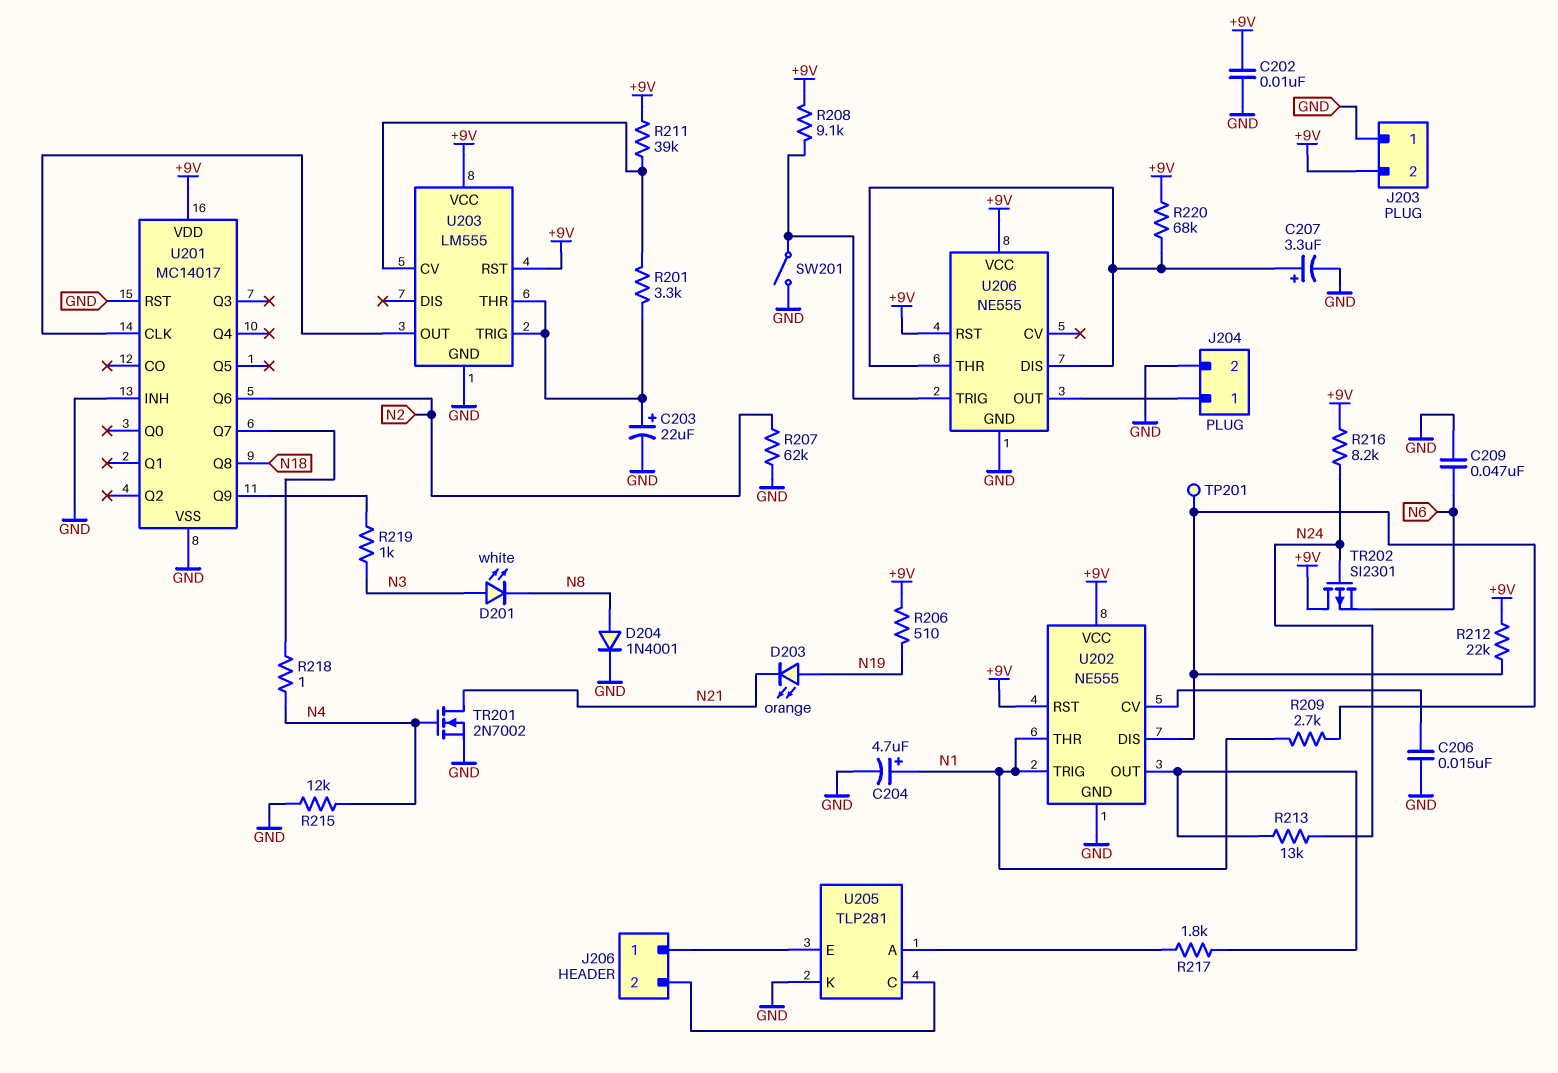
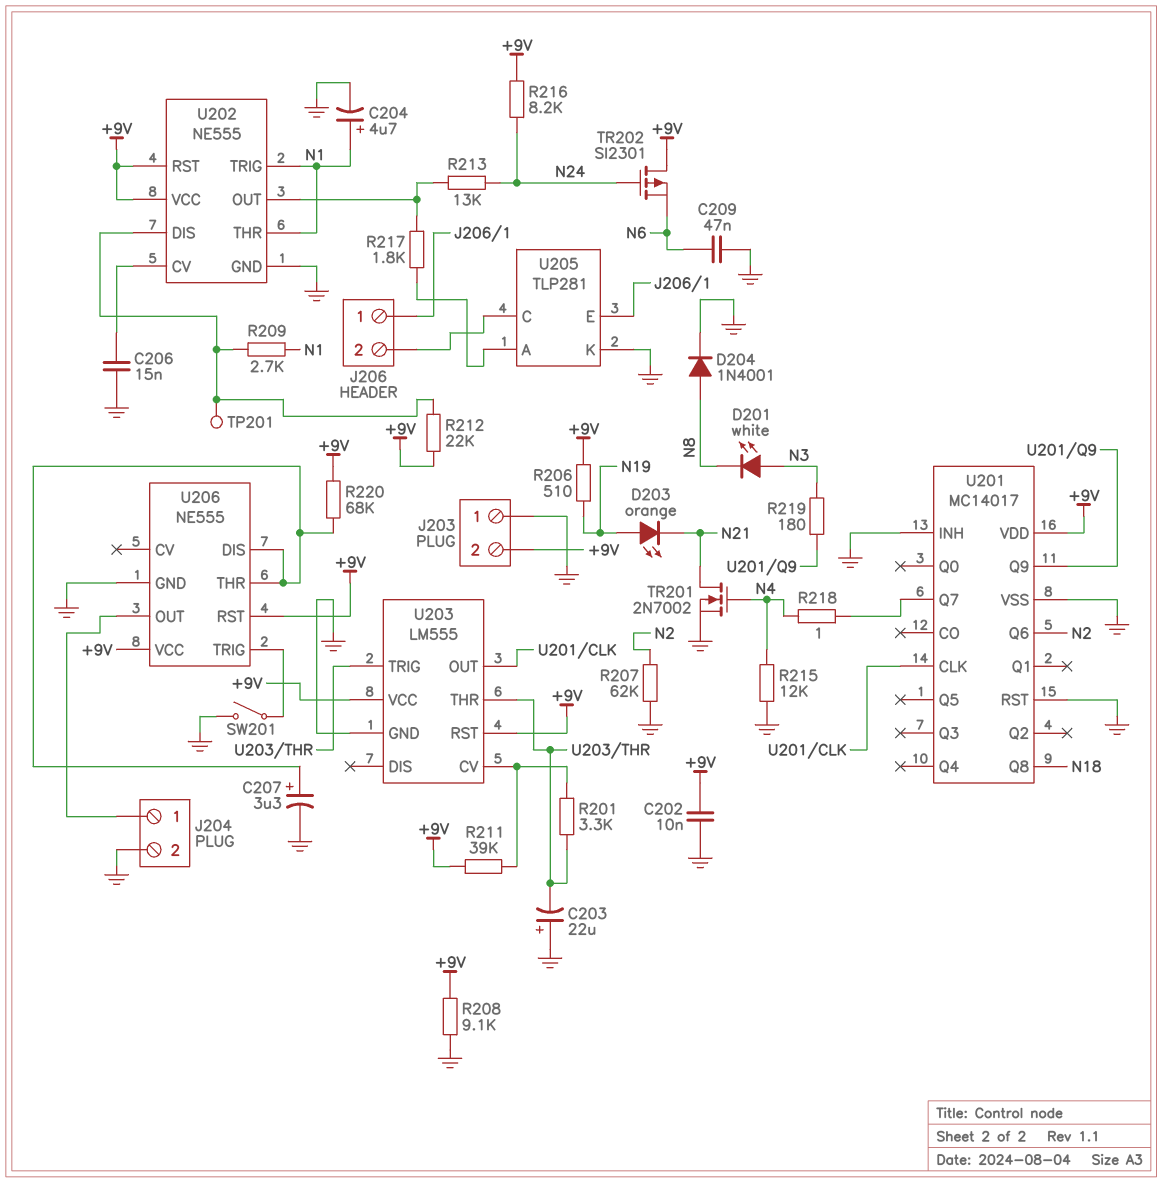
C203: 22uF (plus U203/THR, minus GND) -> 22uF (plus GND, minus U203/THR)
R208: 9.1k (+9V, U206/TRIG) -> 9.1k (+9V, GND)
R219: 1k (N3, U201/Q9) -> 180 (N3, U201/Q9)

